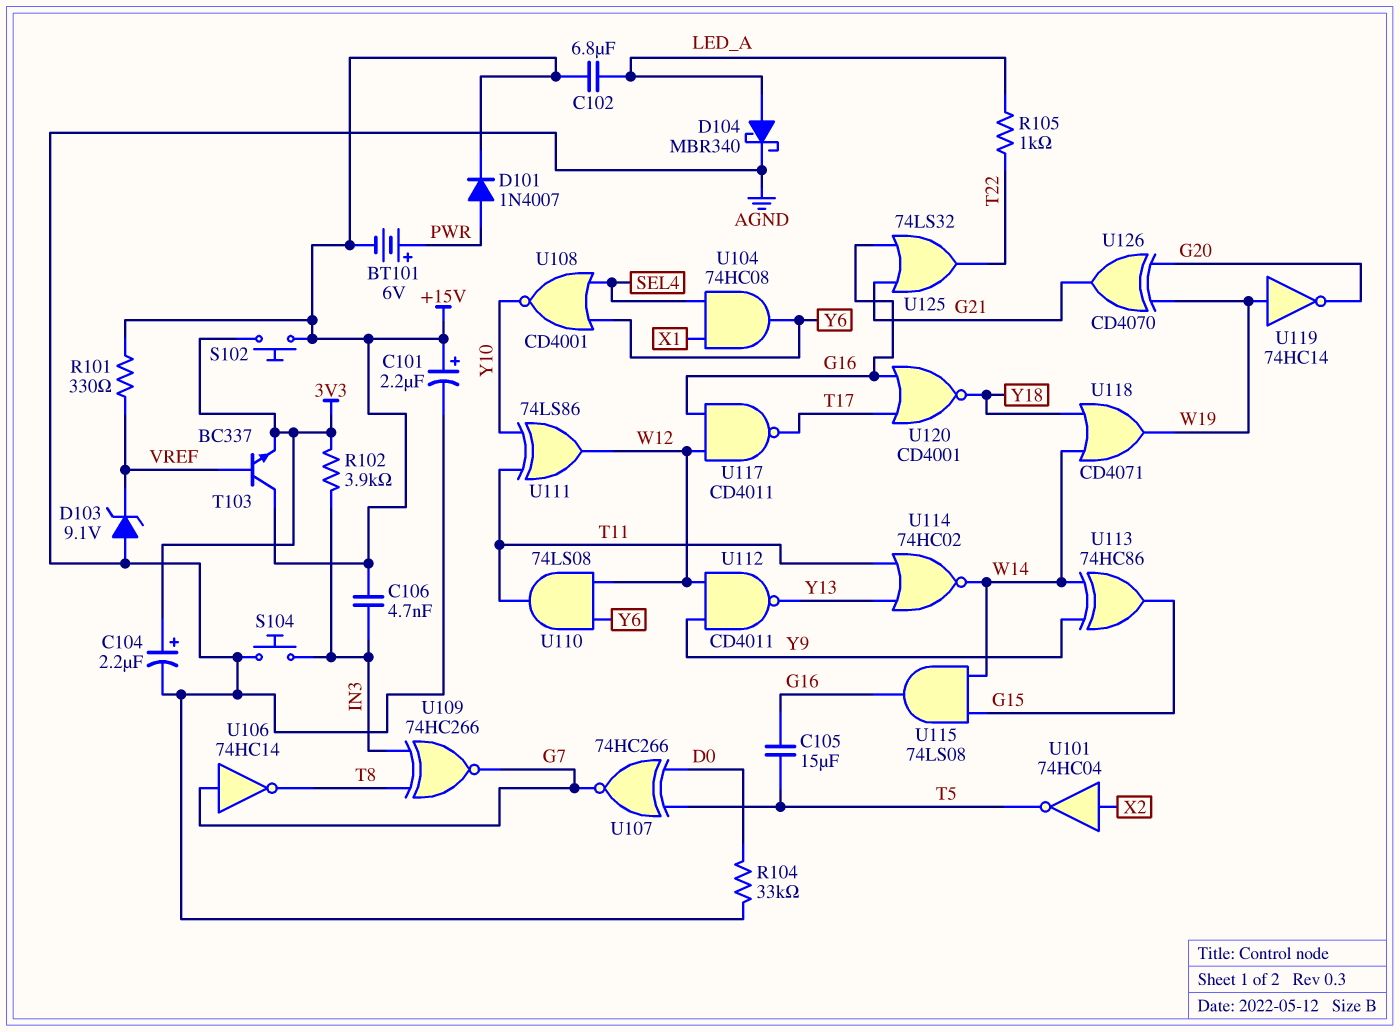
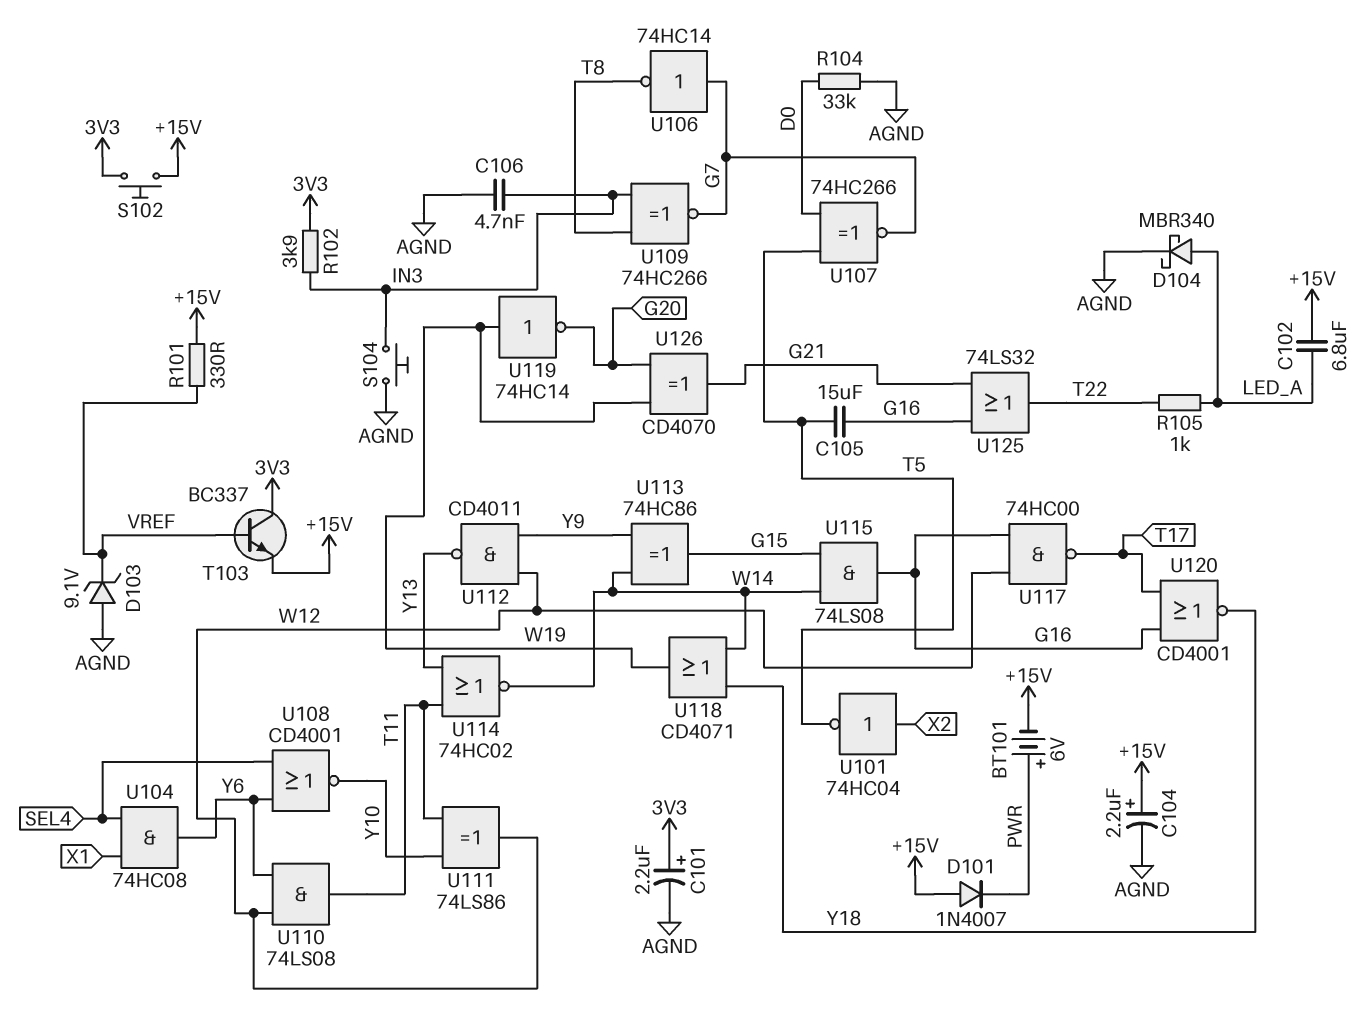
C101: 2.2uF (plus +15V, minus AGND) -> 2.2uF (plus 3V3, minus AGND)
C104: 2.2uF (plus 3V3, minus AGND) -> 2.2uF (plus +15V, minus AGND)
C106: 4.7nF (+15V, IN3) -> 4.7nF (AGND, IN3)
D101: diode 1N4007 (A PWR, K +15V) -> diode 1N4007 (A +15V, K PWR)
T103: NPN BC337 (B VREF, C +15V, E 3V3) -> NPN BC337 (B VREF, C 3V3, E +15V)
U117: NAND CD4011 (in G16, in W12, out T17) -> NAND 74HC00 (in G16, in W12, out T17)

